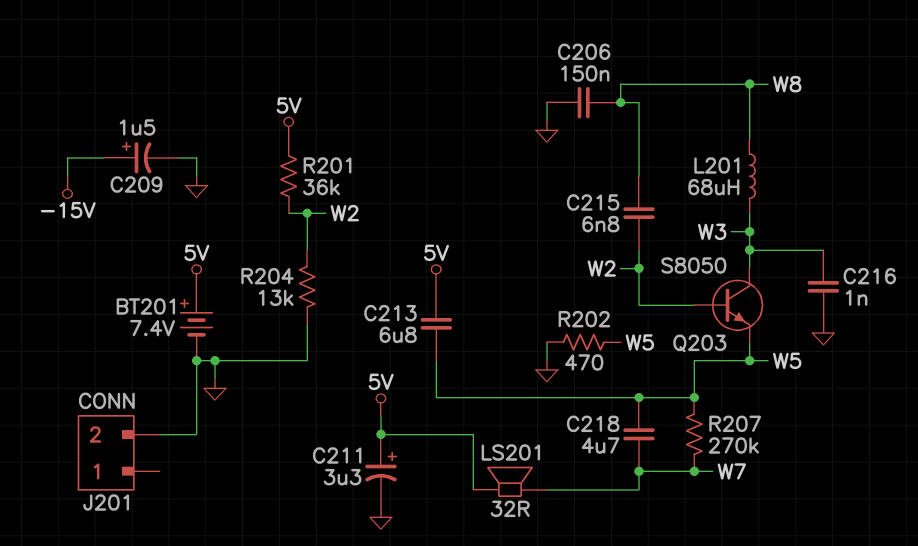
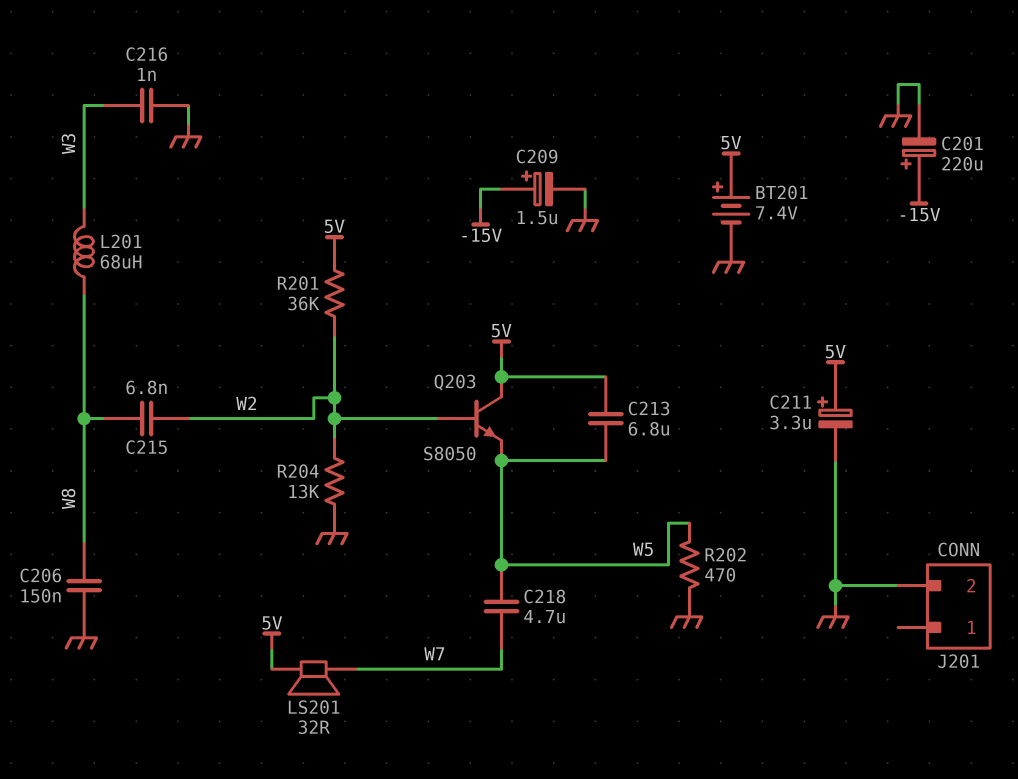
C201: none -> 220uF (plus -15V, minus GND)
Q203: NPN S8050 (B W2, C W3, E W5) -> NPN S8050 (B W2, C 5V, E W5)
R207: 270k (W5, W7) -> none

